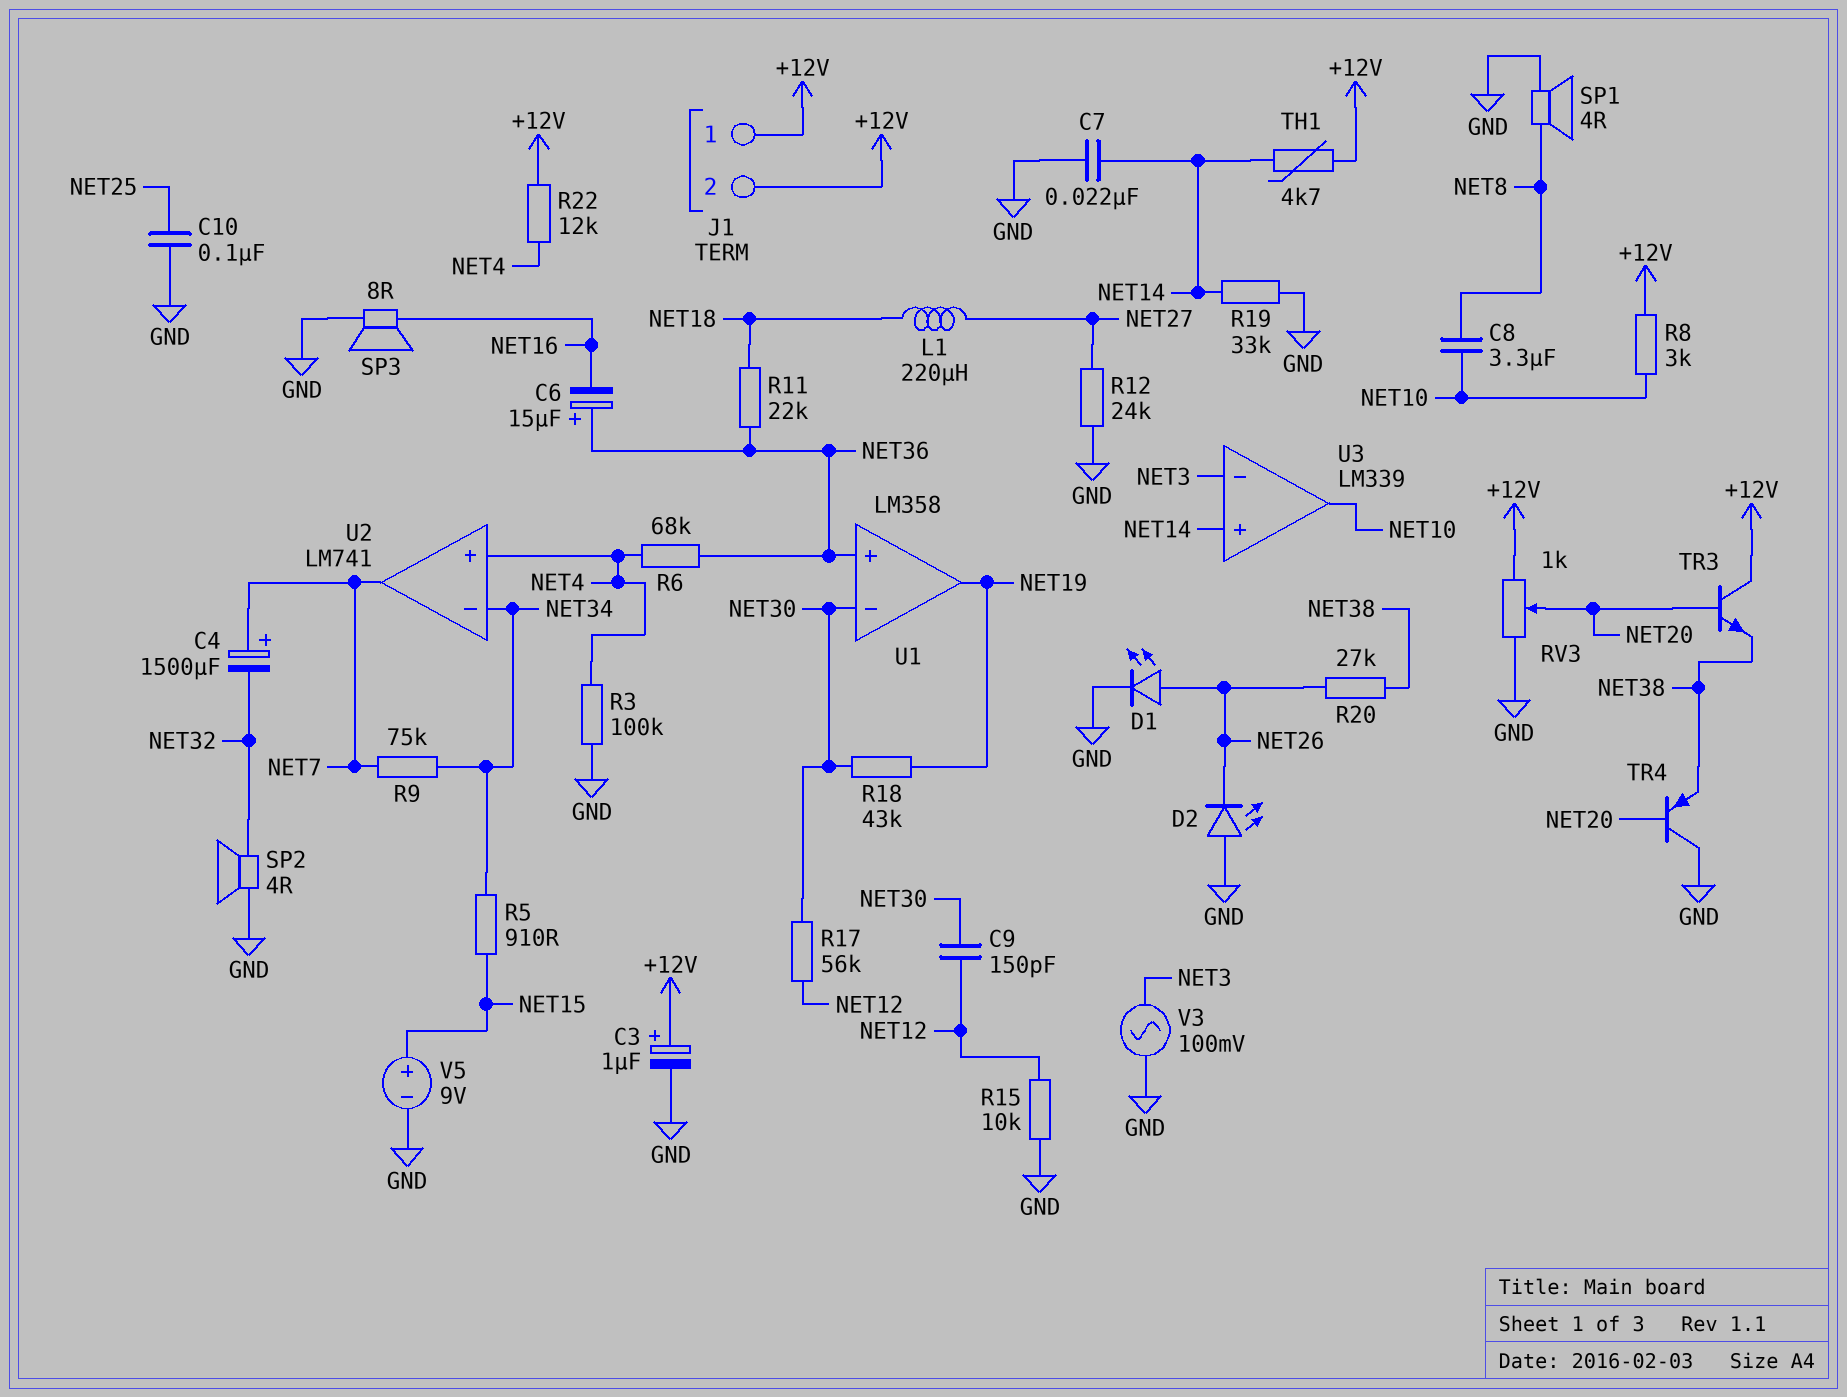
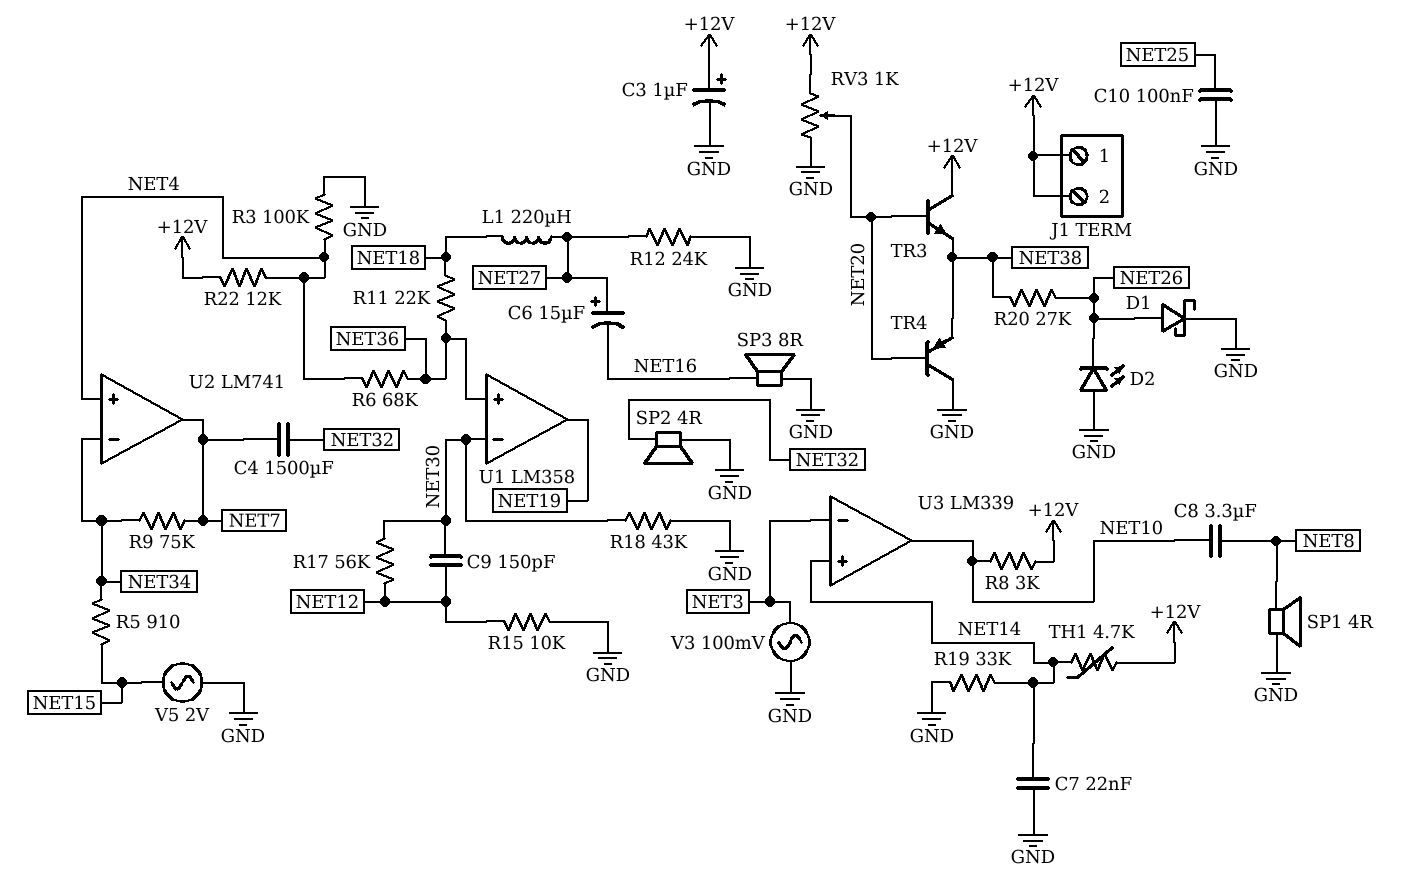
C4: 1500uF (plus NET7, minus NET32) -> 1500uF (NET7, NET32)
C6: 15uF (plus NET36, minus NET16) -> 15uF (plus NET27, minus NET16)
D1: LED (A NET26, K GND) -> schottky (A NET26, K GND)
R18: 43k (NET19, NET30) -> 43k (GND, NET30)
V5: 9V (plus NET15, minus GND) -> AC 2V (GND, NET15)

